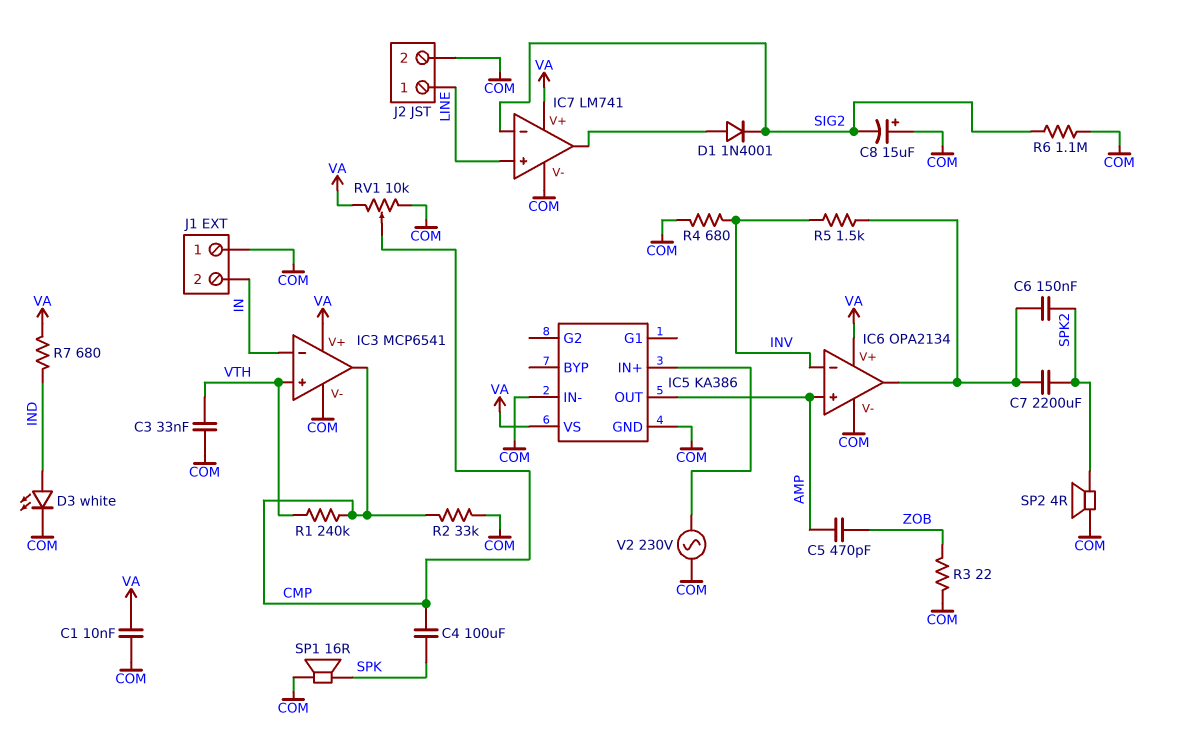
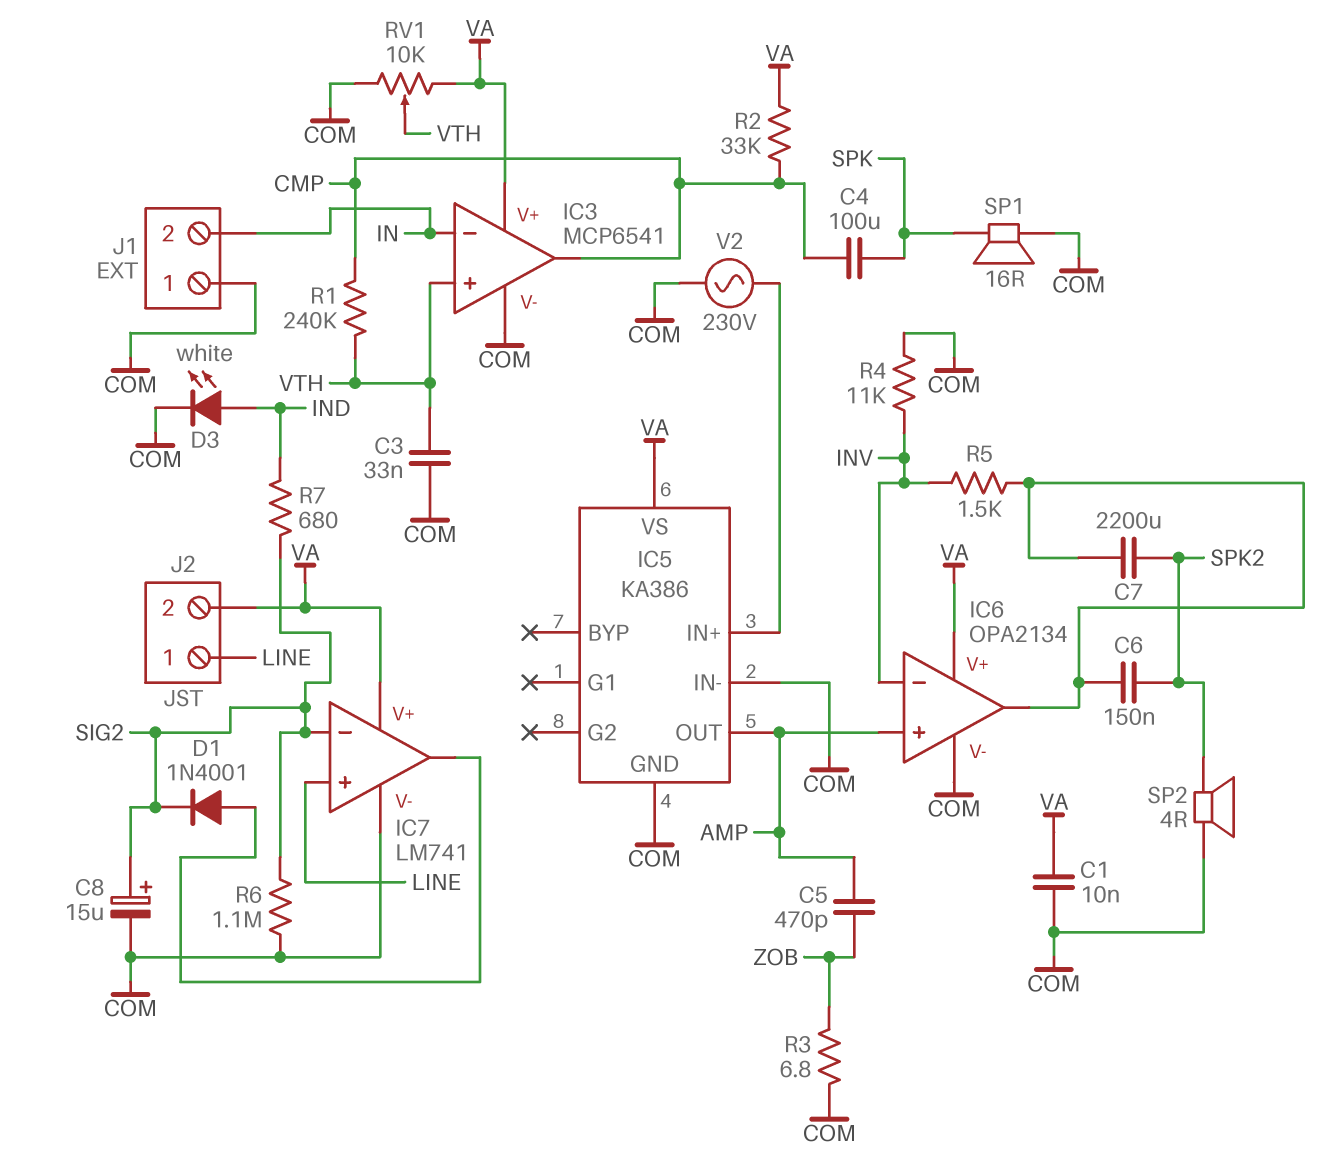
C8: 15uF (plus COM, minus SIG2) -> 15uF (plus SIG2, minus COM)
J2 pin 2: COM -> VA
R2: 33k (CMP, COM) -> 33k (CMP, VA)
R3: 22 (COM, ZOB) -> 6.8 (COM, ZOB)
R4: 680 (COM, INV) -> 11k (COM, INV)
R7: 680 (IND, VA) -> 680 (IND, SIG2)
RV1: 10k (COM, VA, wiper CMP) -> 10k (COM, VA, wiper VTH)

